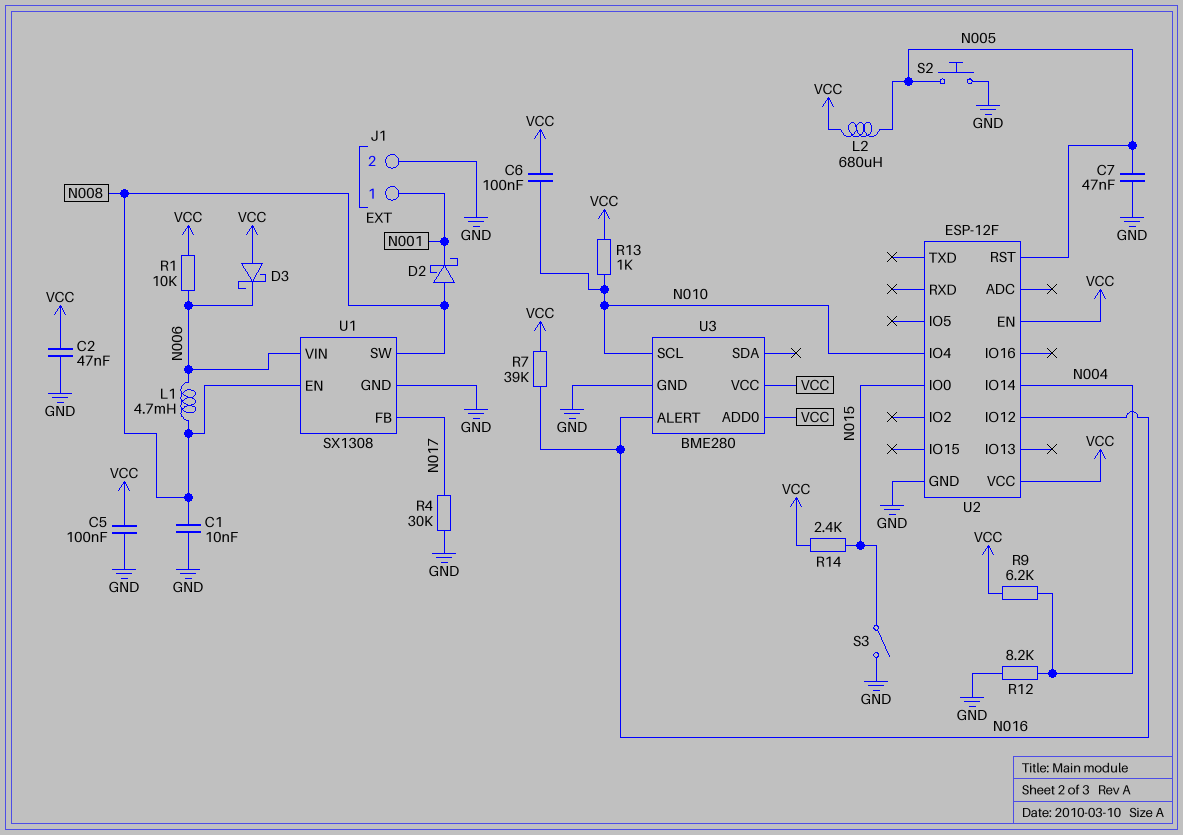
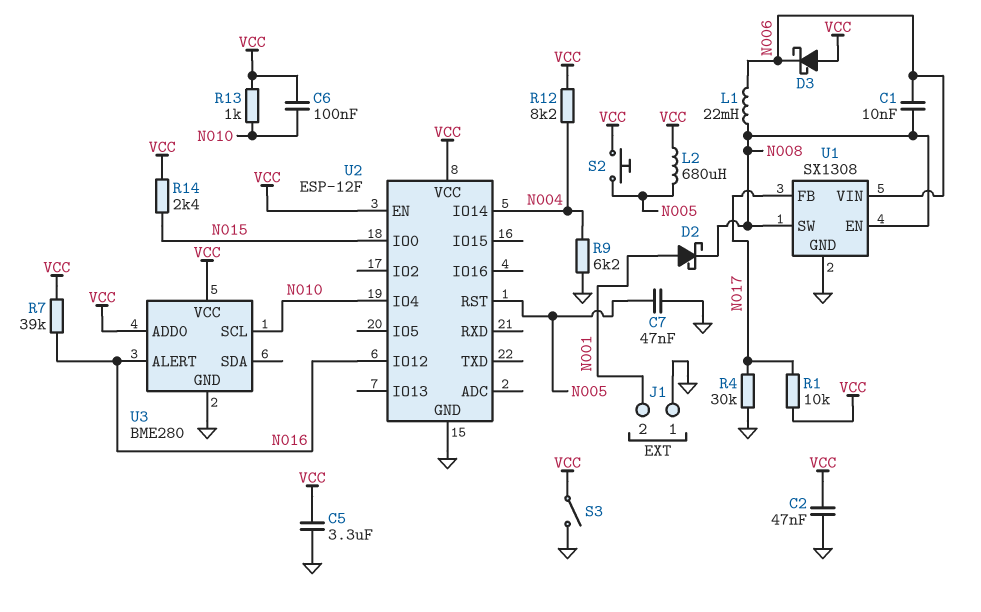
C1: 10nF (GND, N008) -> 10nF (N006, N008)
C5: 100nF (GND, VCC) -> 3.3uF (GND, VCC)
D2: schottky (A N008, K N001) -> schottky (A N001, K N008)
J1 pin 1: N001 -> GND
J1 pin 2: GND -> N001
L1: 4.7mH (N006, N008) -> 22mH (N006, N008)
R1: 10k (N006, VCC) -> 10k (N017, VCC)
R9: 6.2k (N004, VCC) -> 6.2k (GND, N004)
R12: 8.2k (GND, N004) -> 8.2k (N004, VCC)
S2: button (GND, N005) -> button (N005, VCC)
S3: switch (GND, N015) -> switch (GND, VCC)

